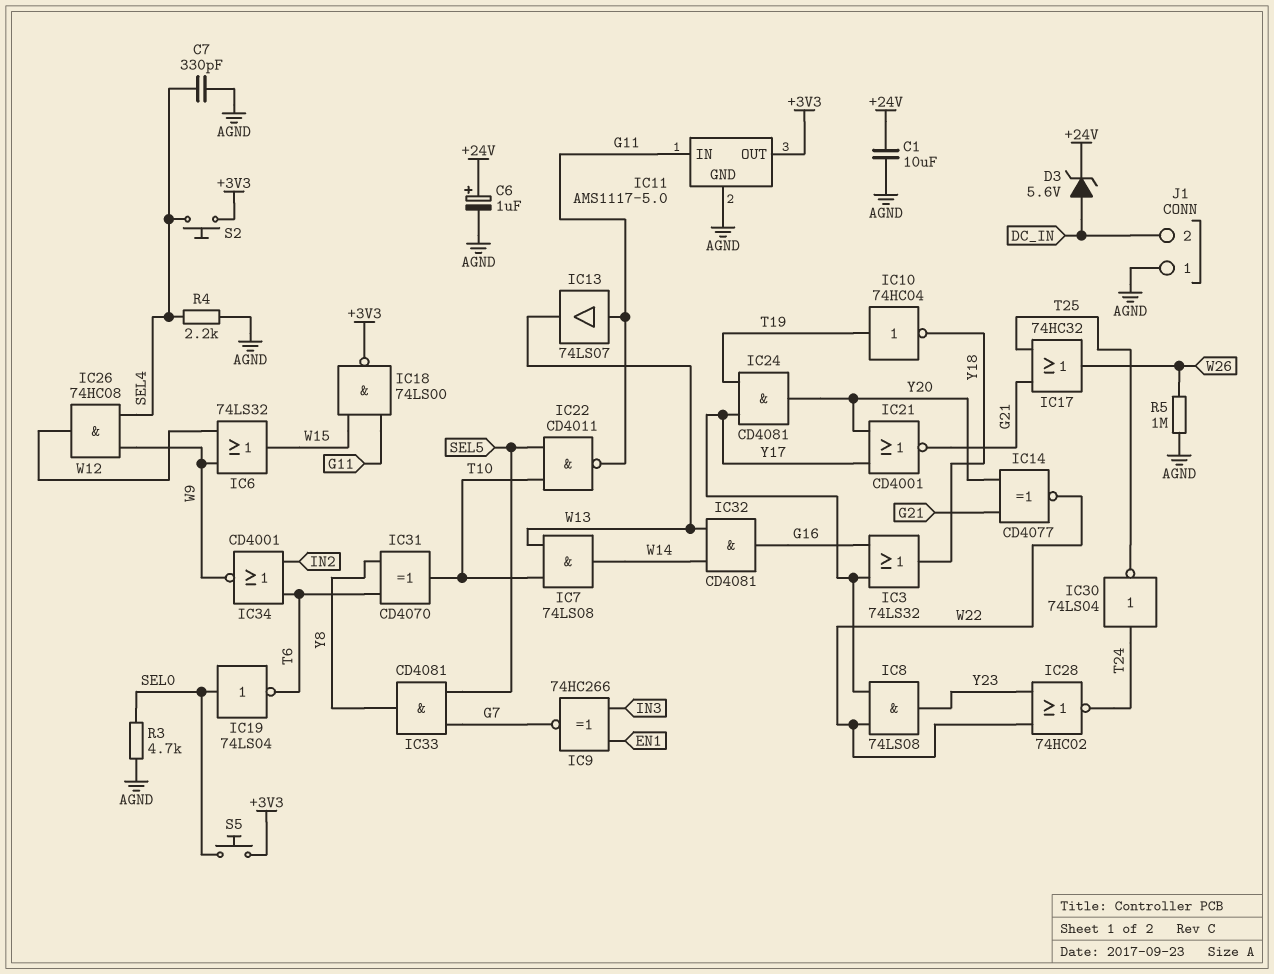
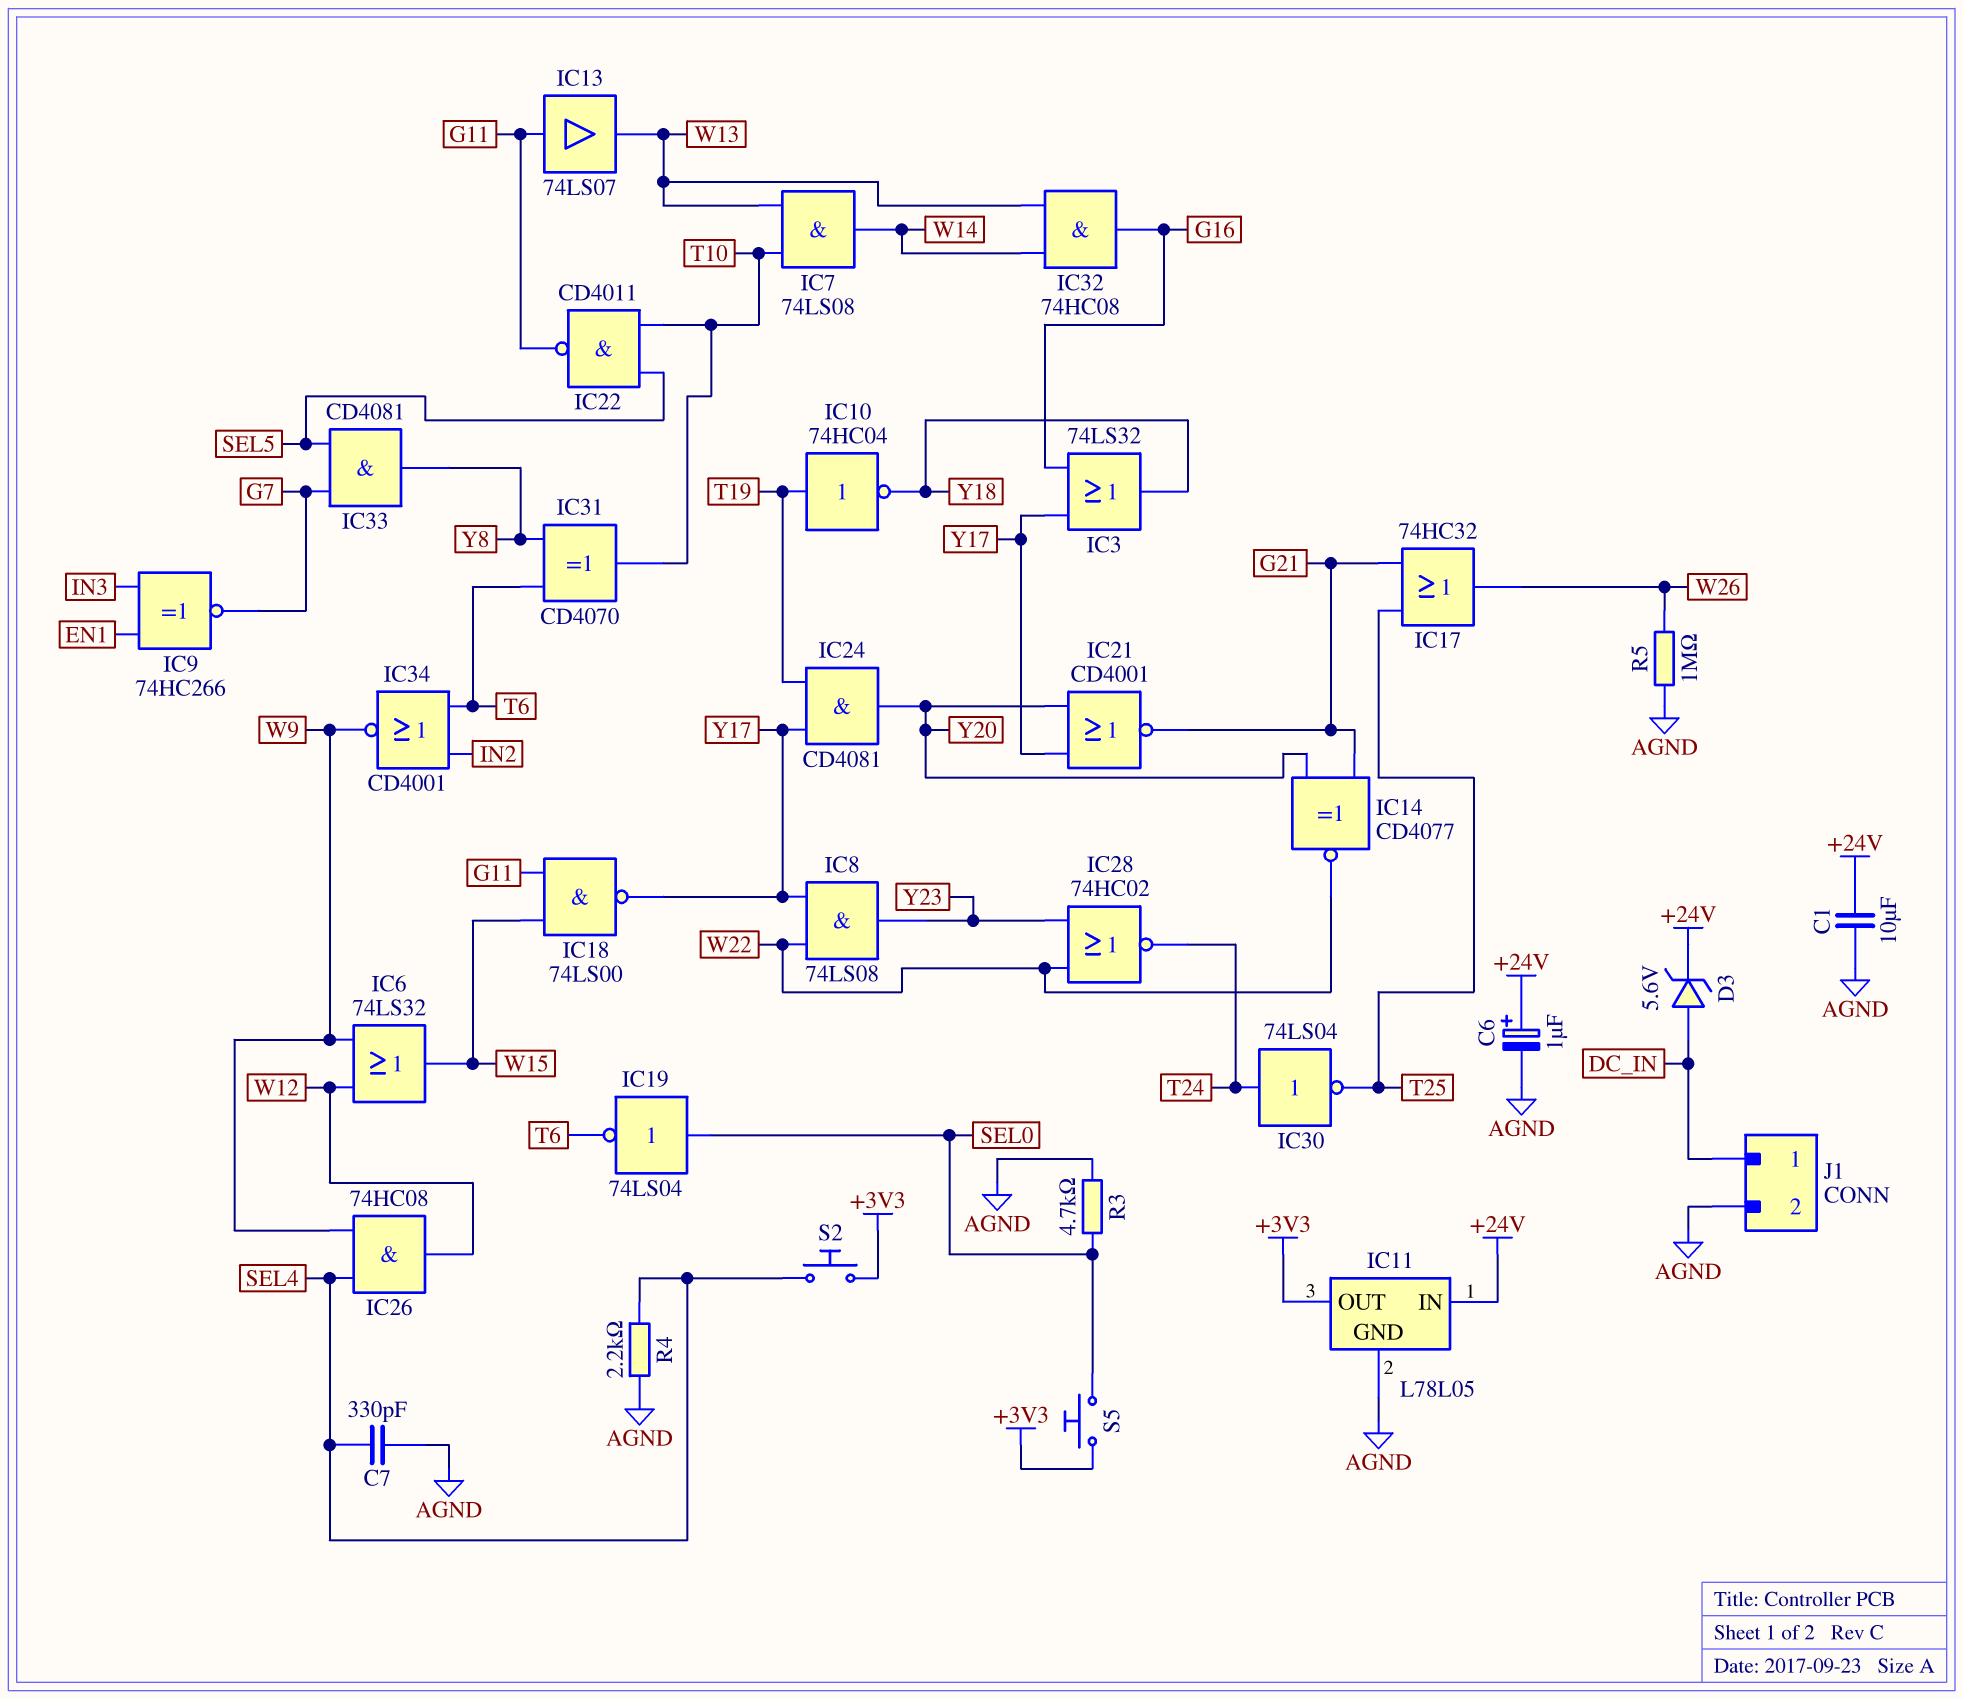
IC11: AMS1117-5.0 -> L78L05
IC11 pin IN: G11 -> +24V
IC18: NAND 74LS00 (in G11, in W15, out +3V3) -> NAND 74LS00 (in G11, in W15, out Y17)
IC32: AND CD4081 (in W13, in W14, out G16) -> AND 74HC08 (in W13, in W14, out G16)
J1 pin 1: AGND -> DC_IN
J1 pin 2: DC_IN -> AGND

